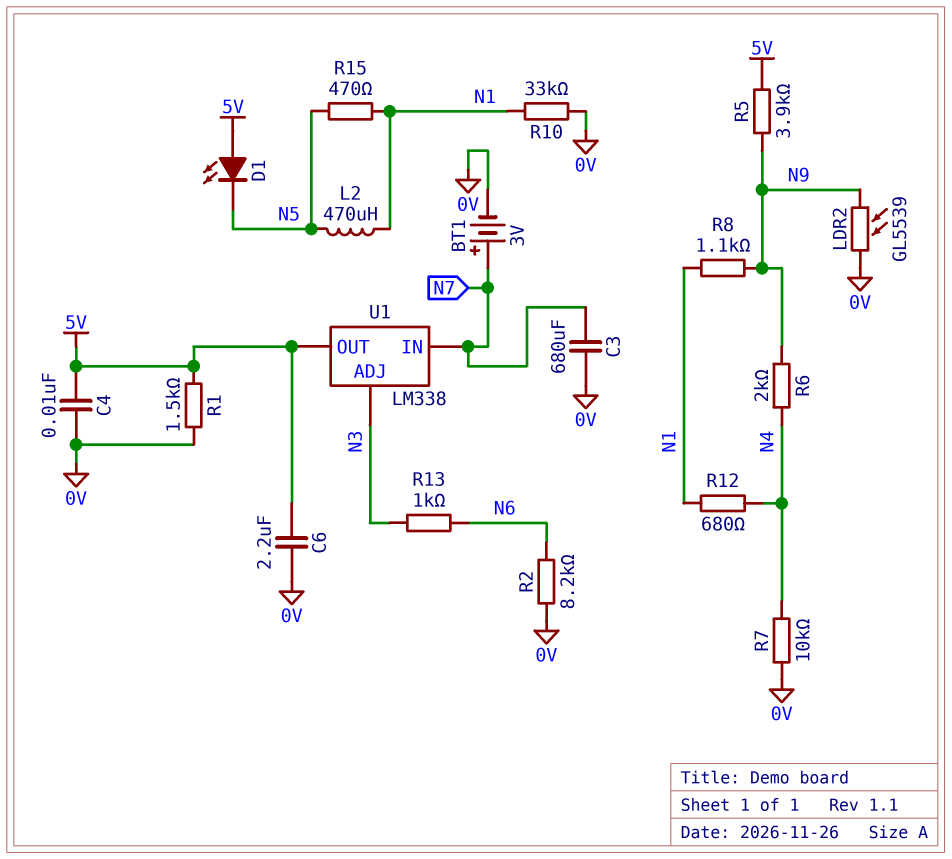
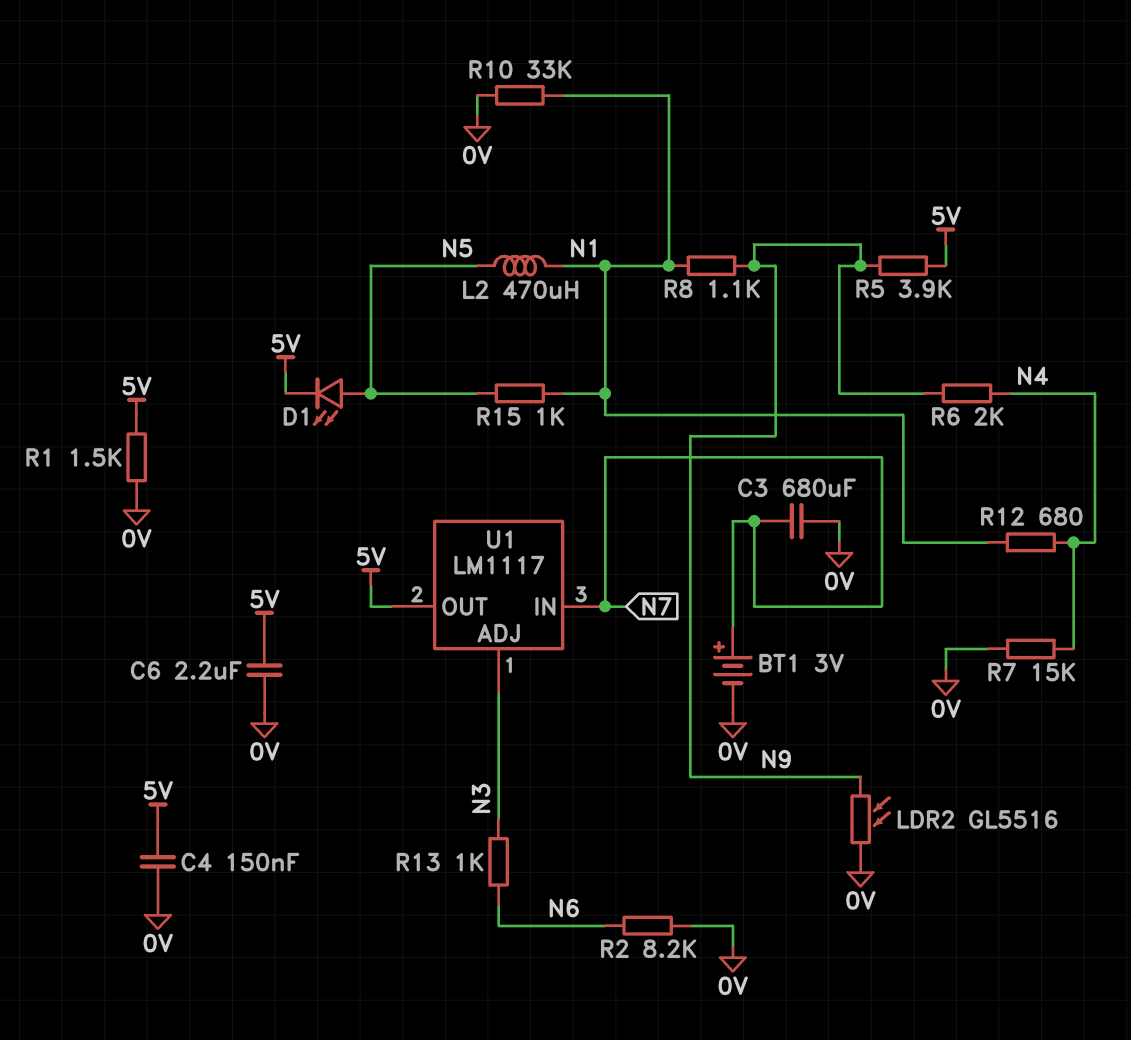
C4: 10nF (0V, 5V) -> 150nF (0V, 5V)
D1: LED (A 5V, K N5) -> LED (A N5, K 5V)
LDR2: GL5539 (0V, N9) -> GL5516 (0V, N9)
R7: 10k (0V, N4) -> 15k (0V, N4)
R15: 470 (N1, N5) -> 1k (N1, N5)
U1: LM338 -> LM1117

